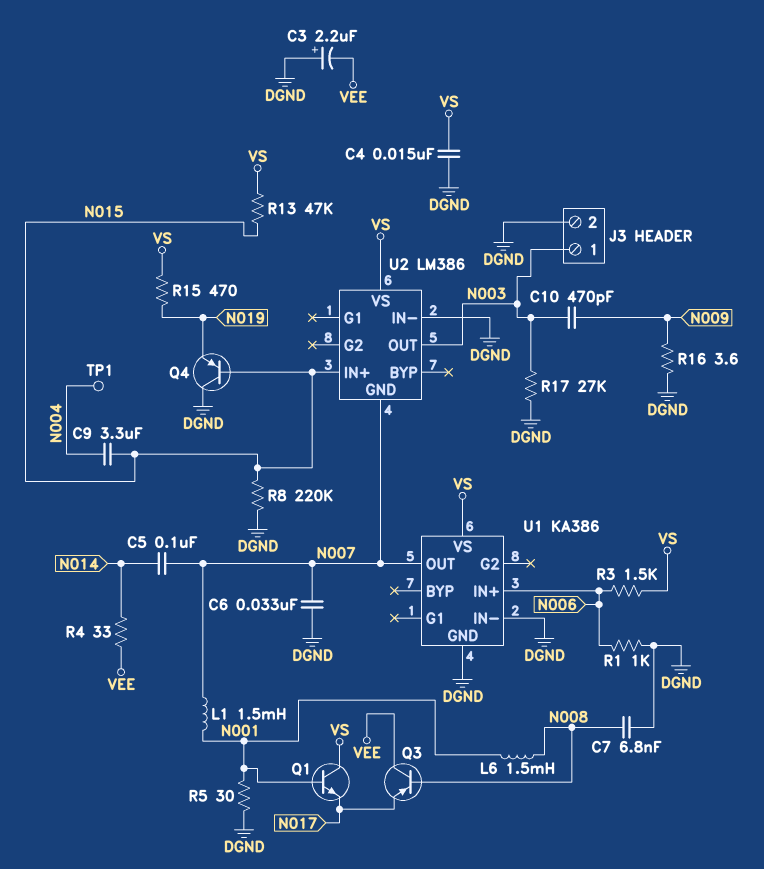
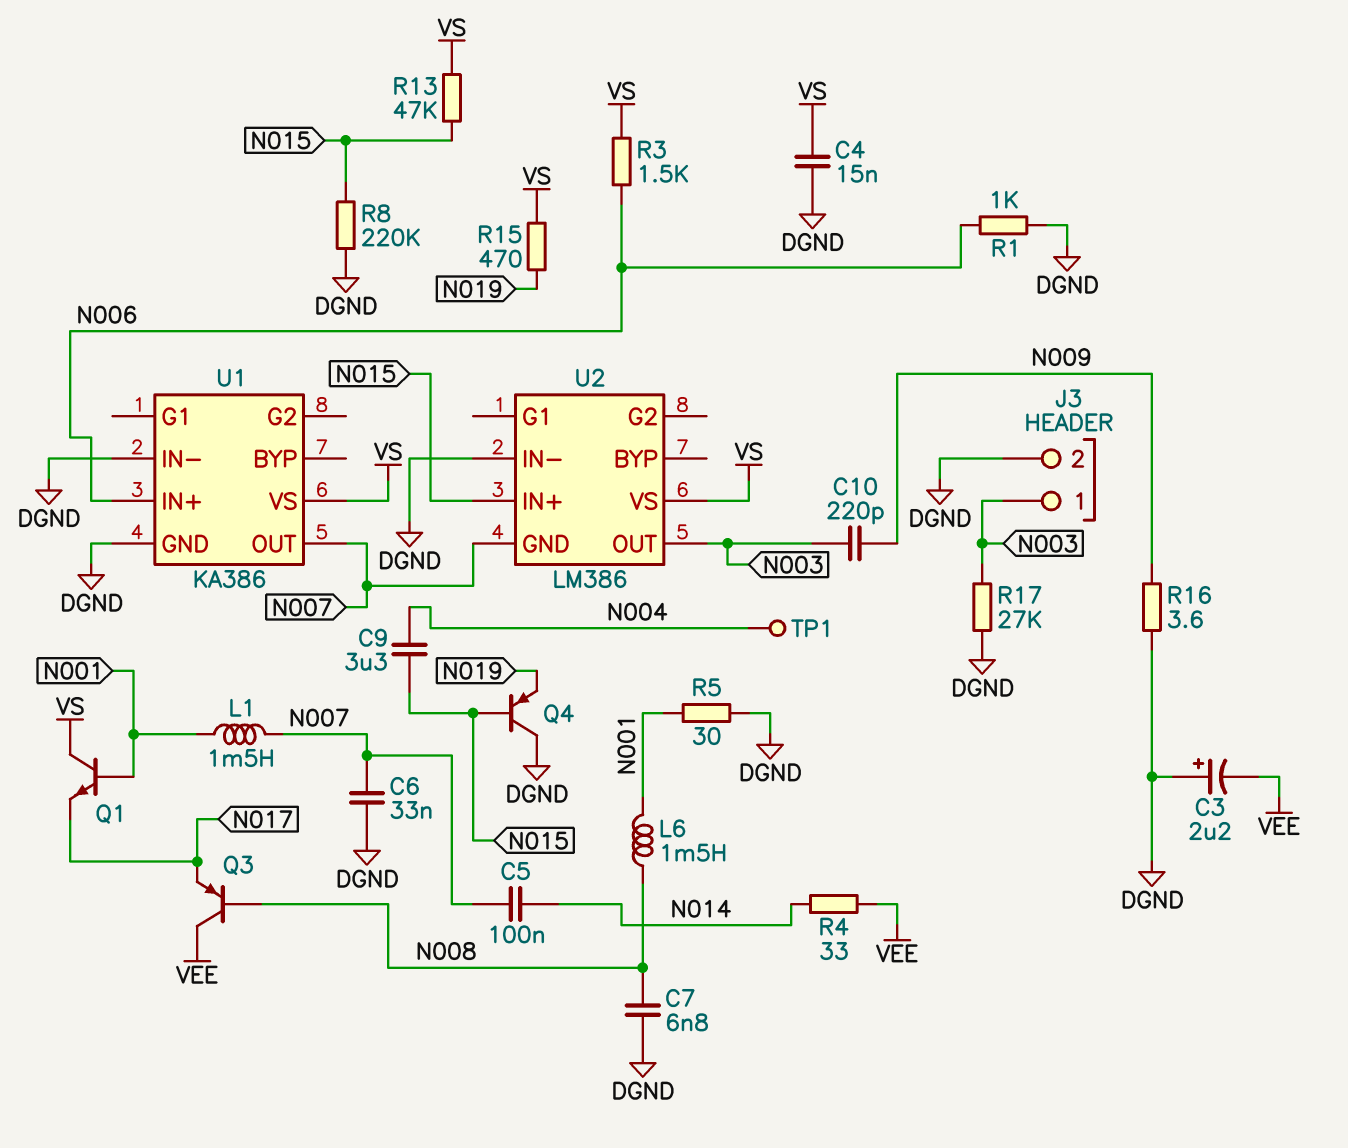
C10: 470pF (N003, N009) -> 220pF (N003, N009)

